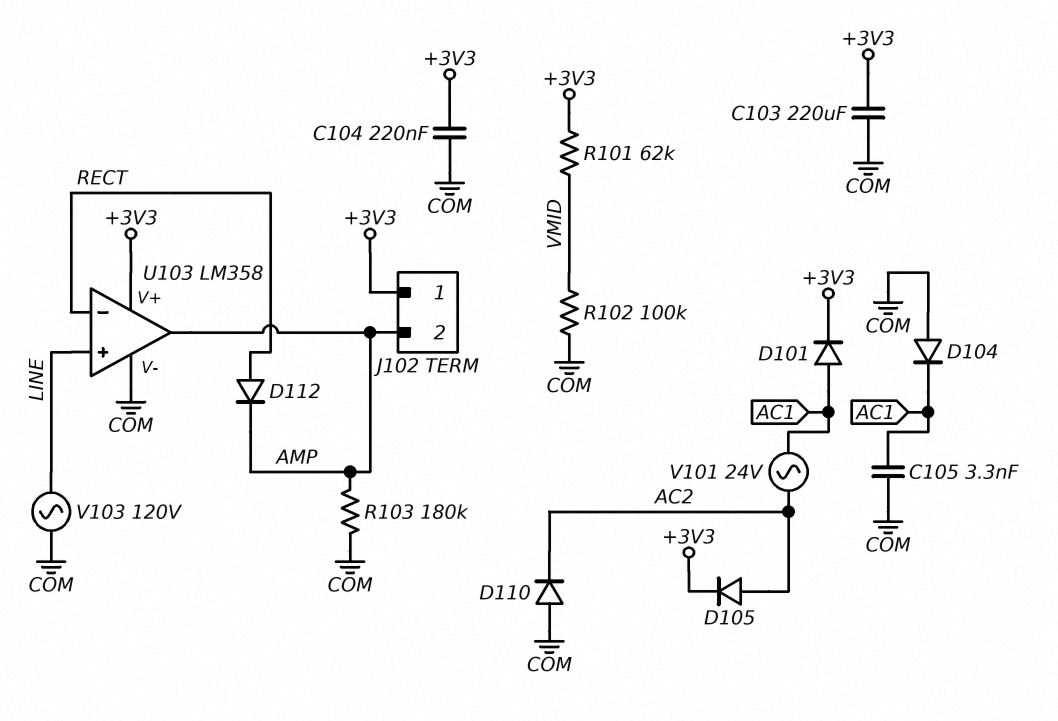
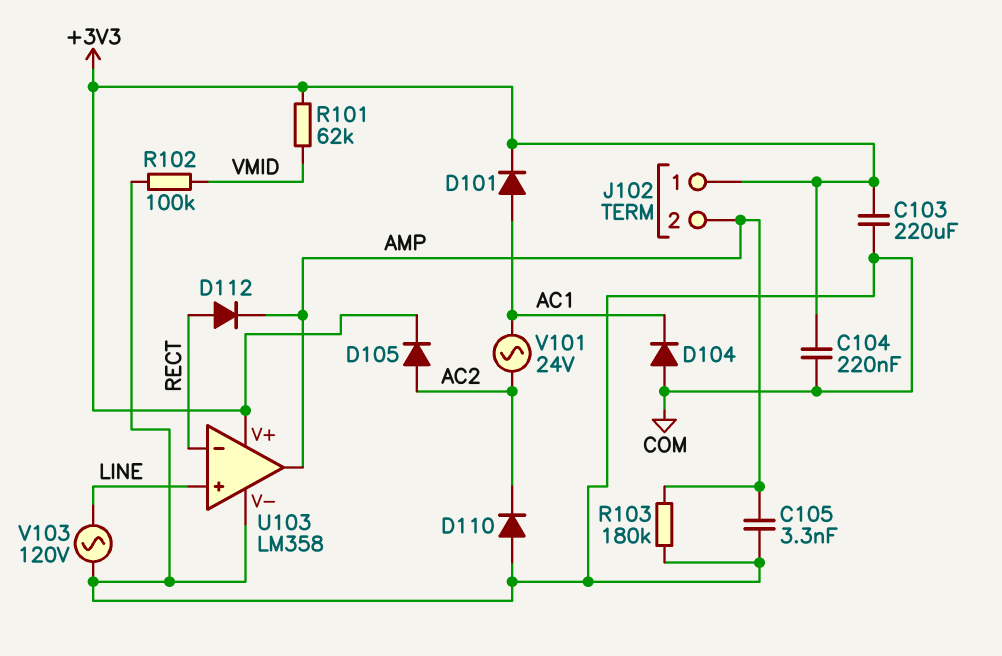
C105: 3.3nF (AC1, COM) -> 3.3nF (AMP, COM)

